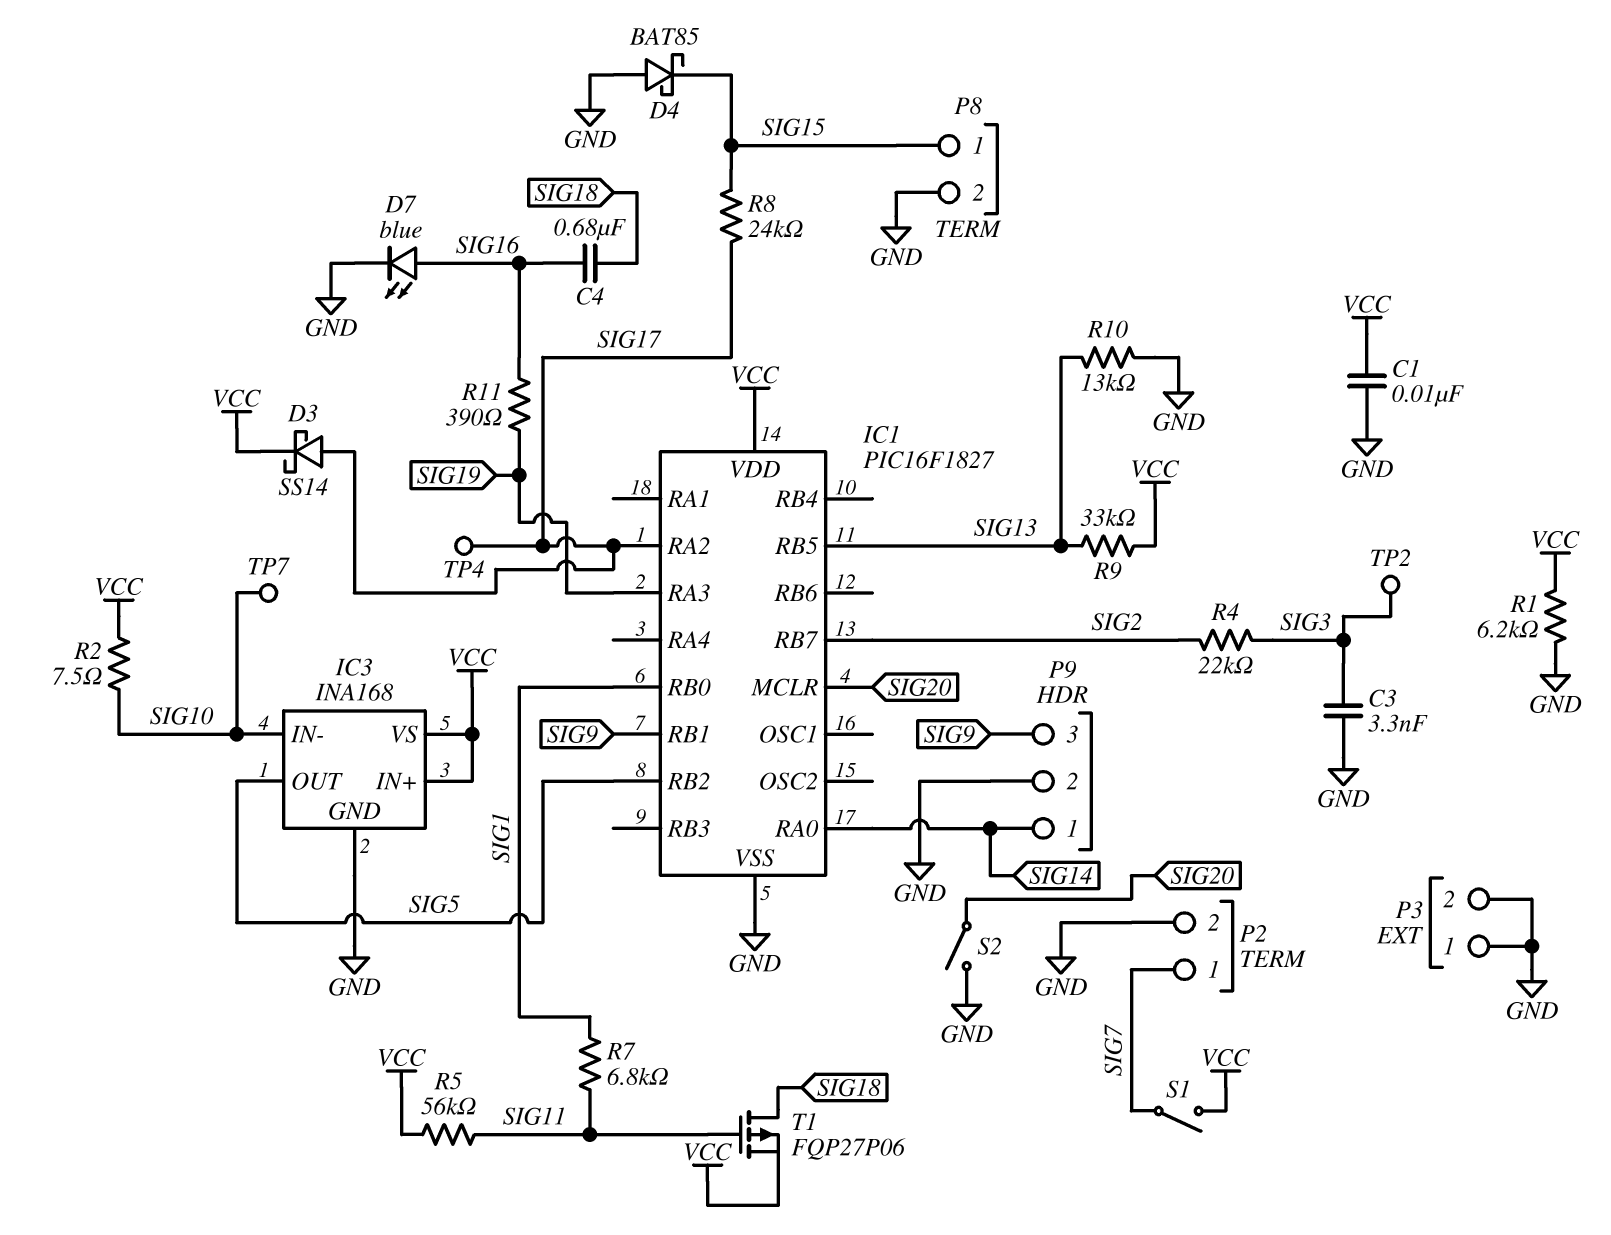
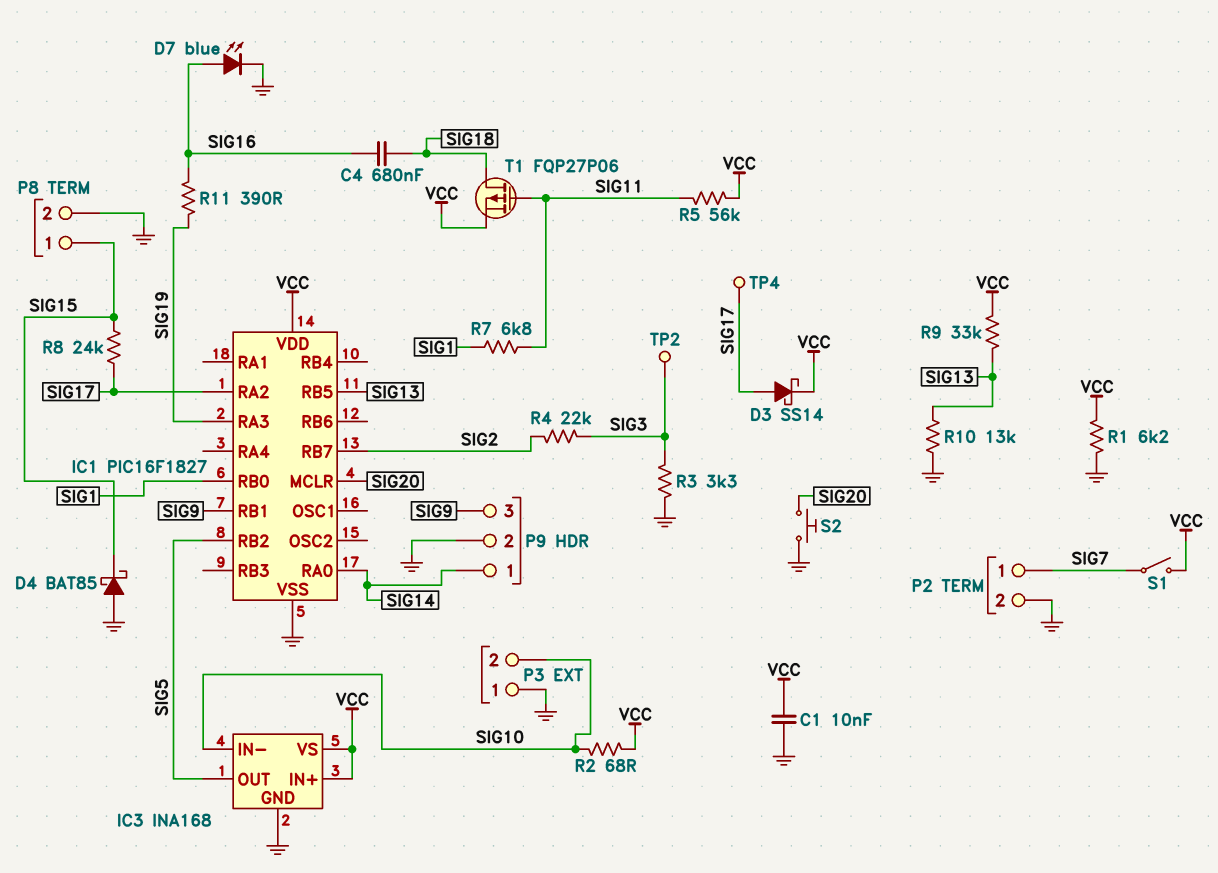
C3: 3.3nF (GND, SIG3) -> none
P3 pin 2: GND -> SIG10
R2: 7.5 (SIG10, VCC) -> 68 (SIG10, VCC)
R3: none -> 3.3k (GND, SIG3)
S2: switch (GND, SIG20) -> button (GND, SIG20)
TP7: test point (SIG10) -> none

